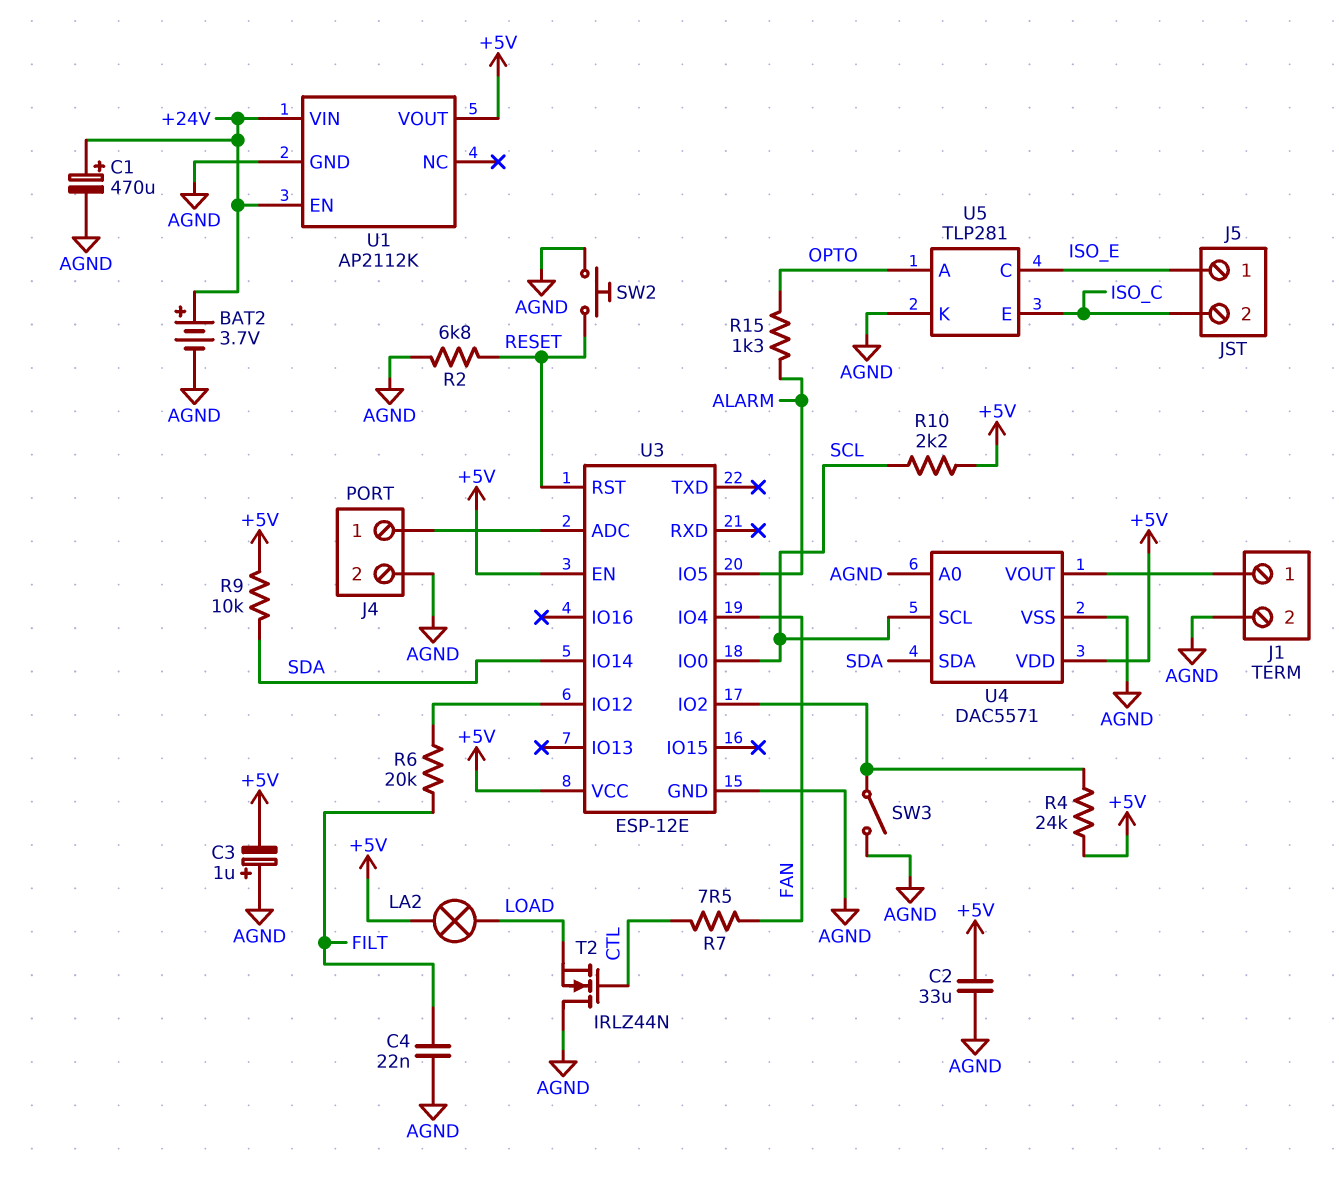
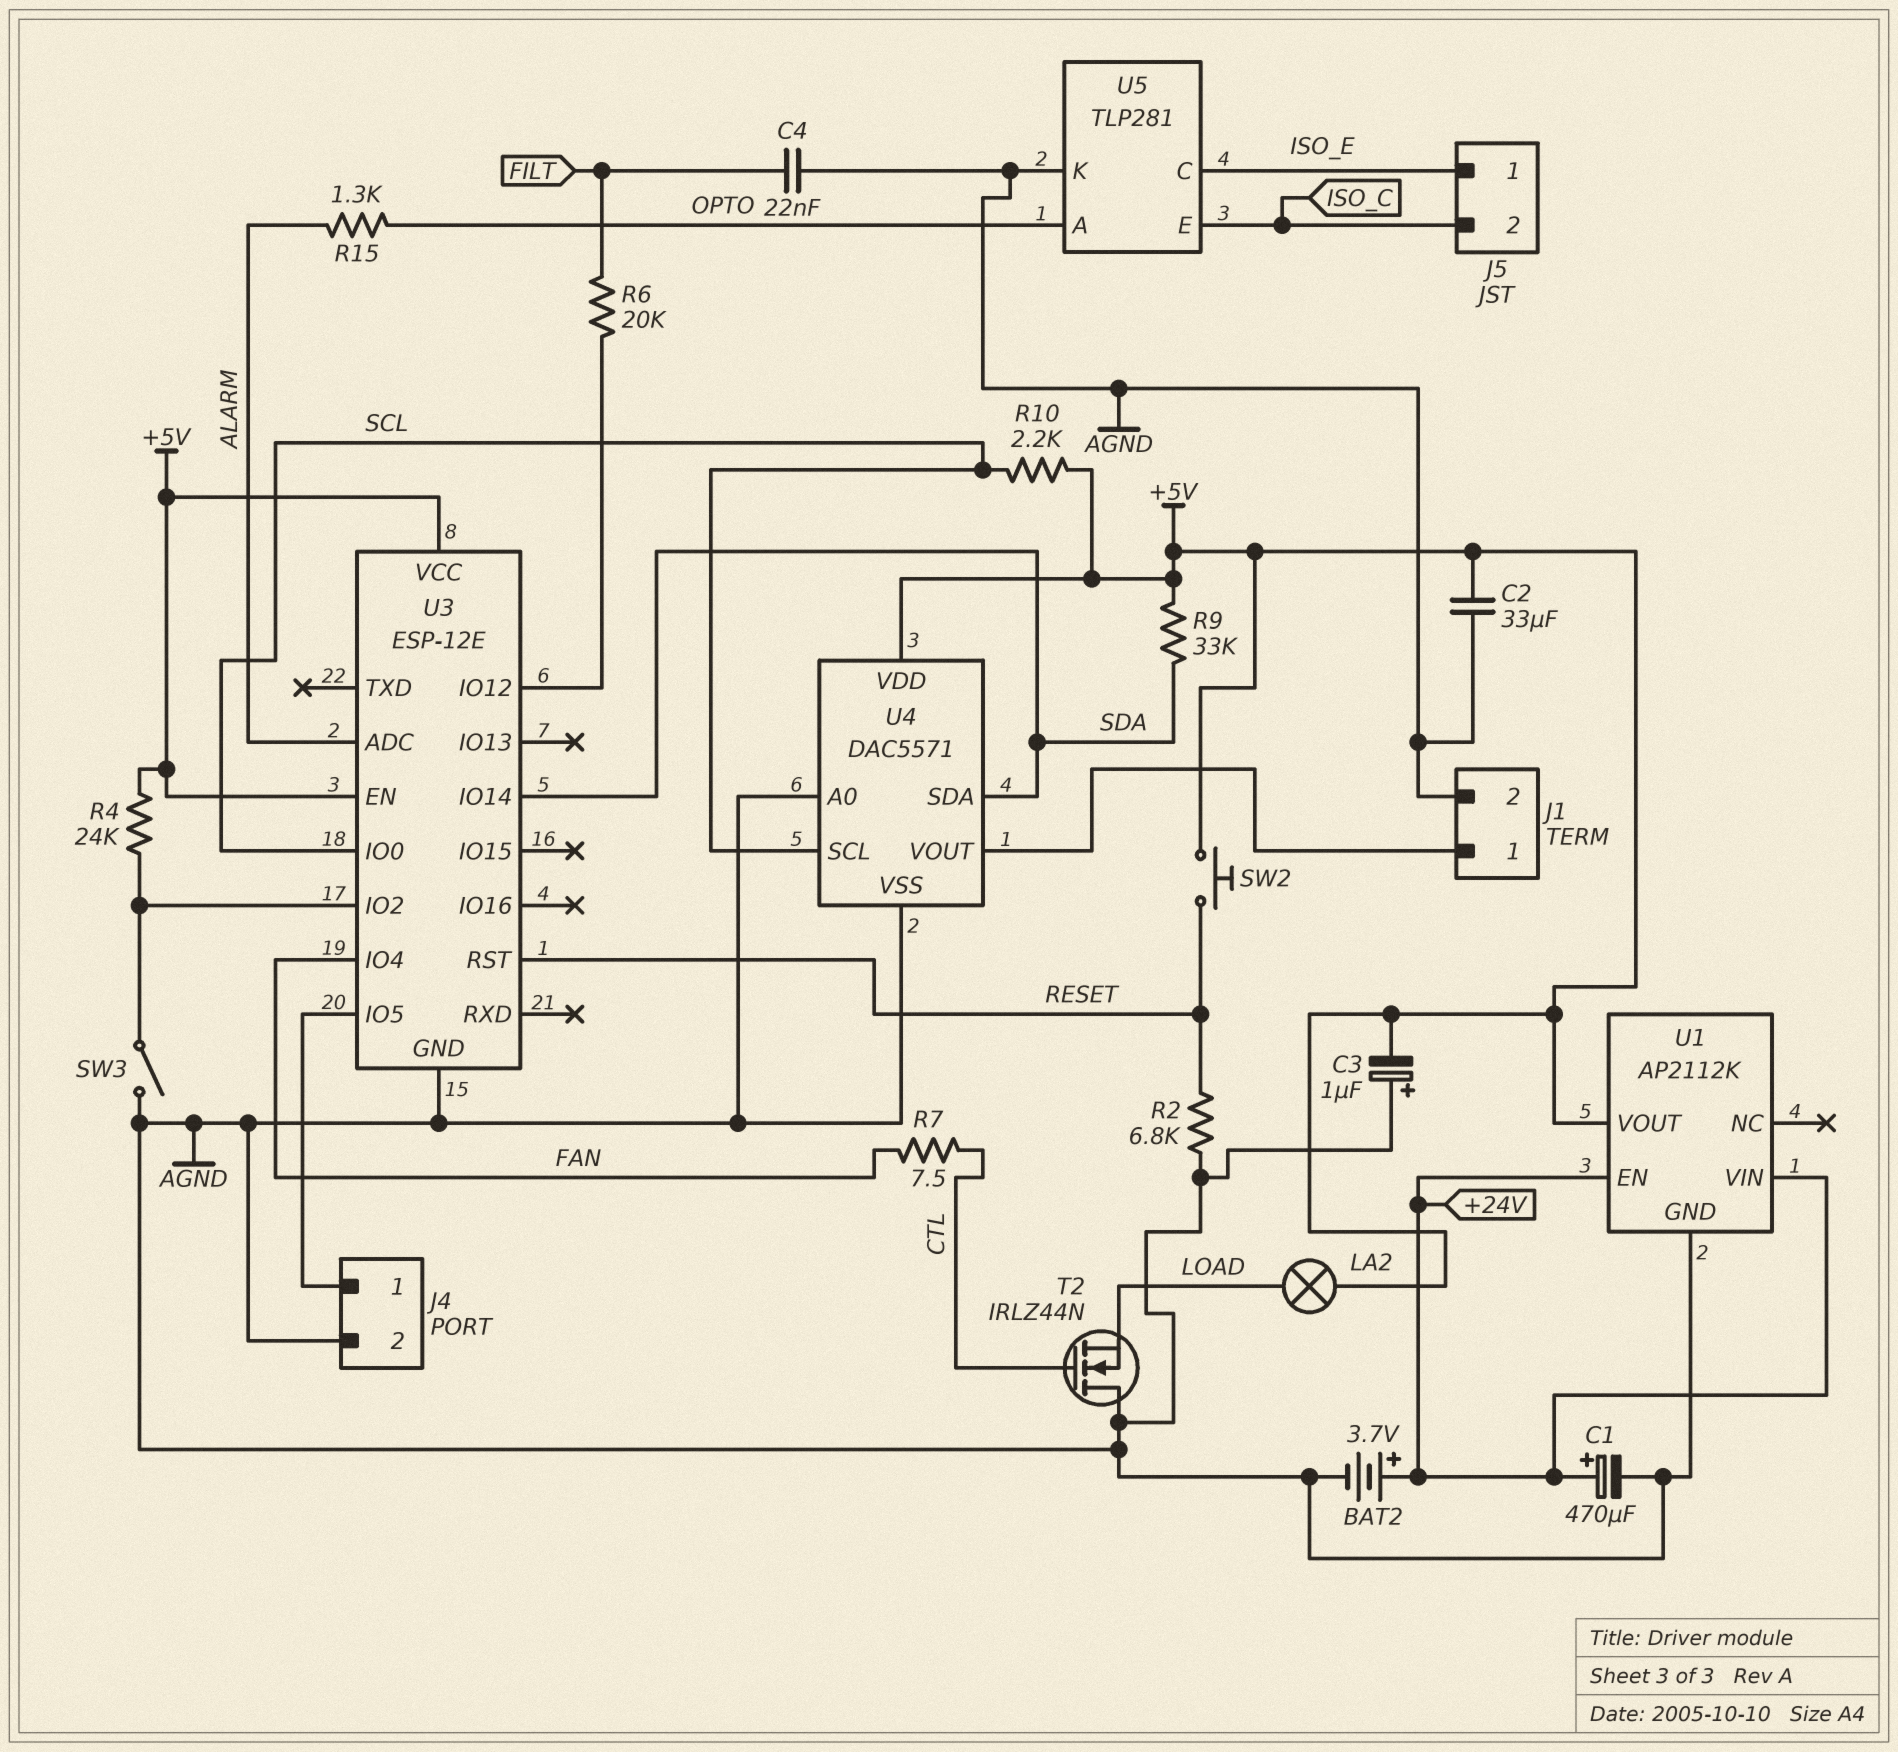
R9: 10k (+5V, SDA) -> 33k (+5V, SDA)
SW2: button (AGND, RESET) -> button (+5V, RESET)
U3 pin ADC: J4/1 -> ALARM
U3 pin IO5: ALARM -> J4/1

